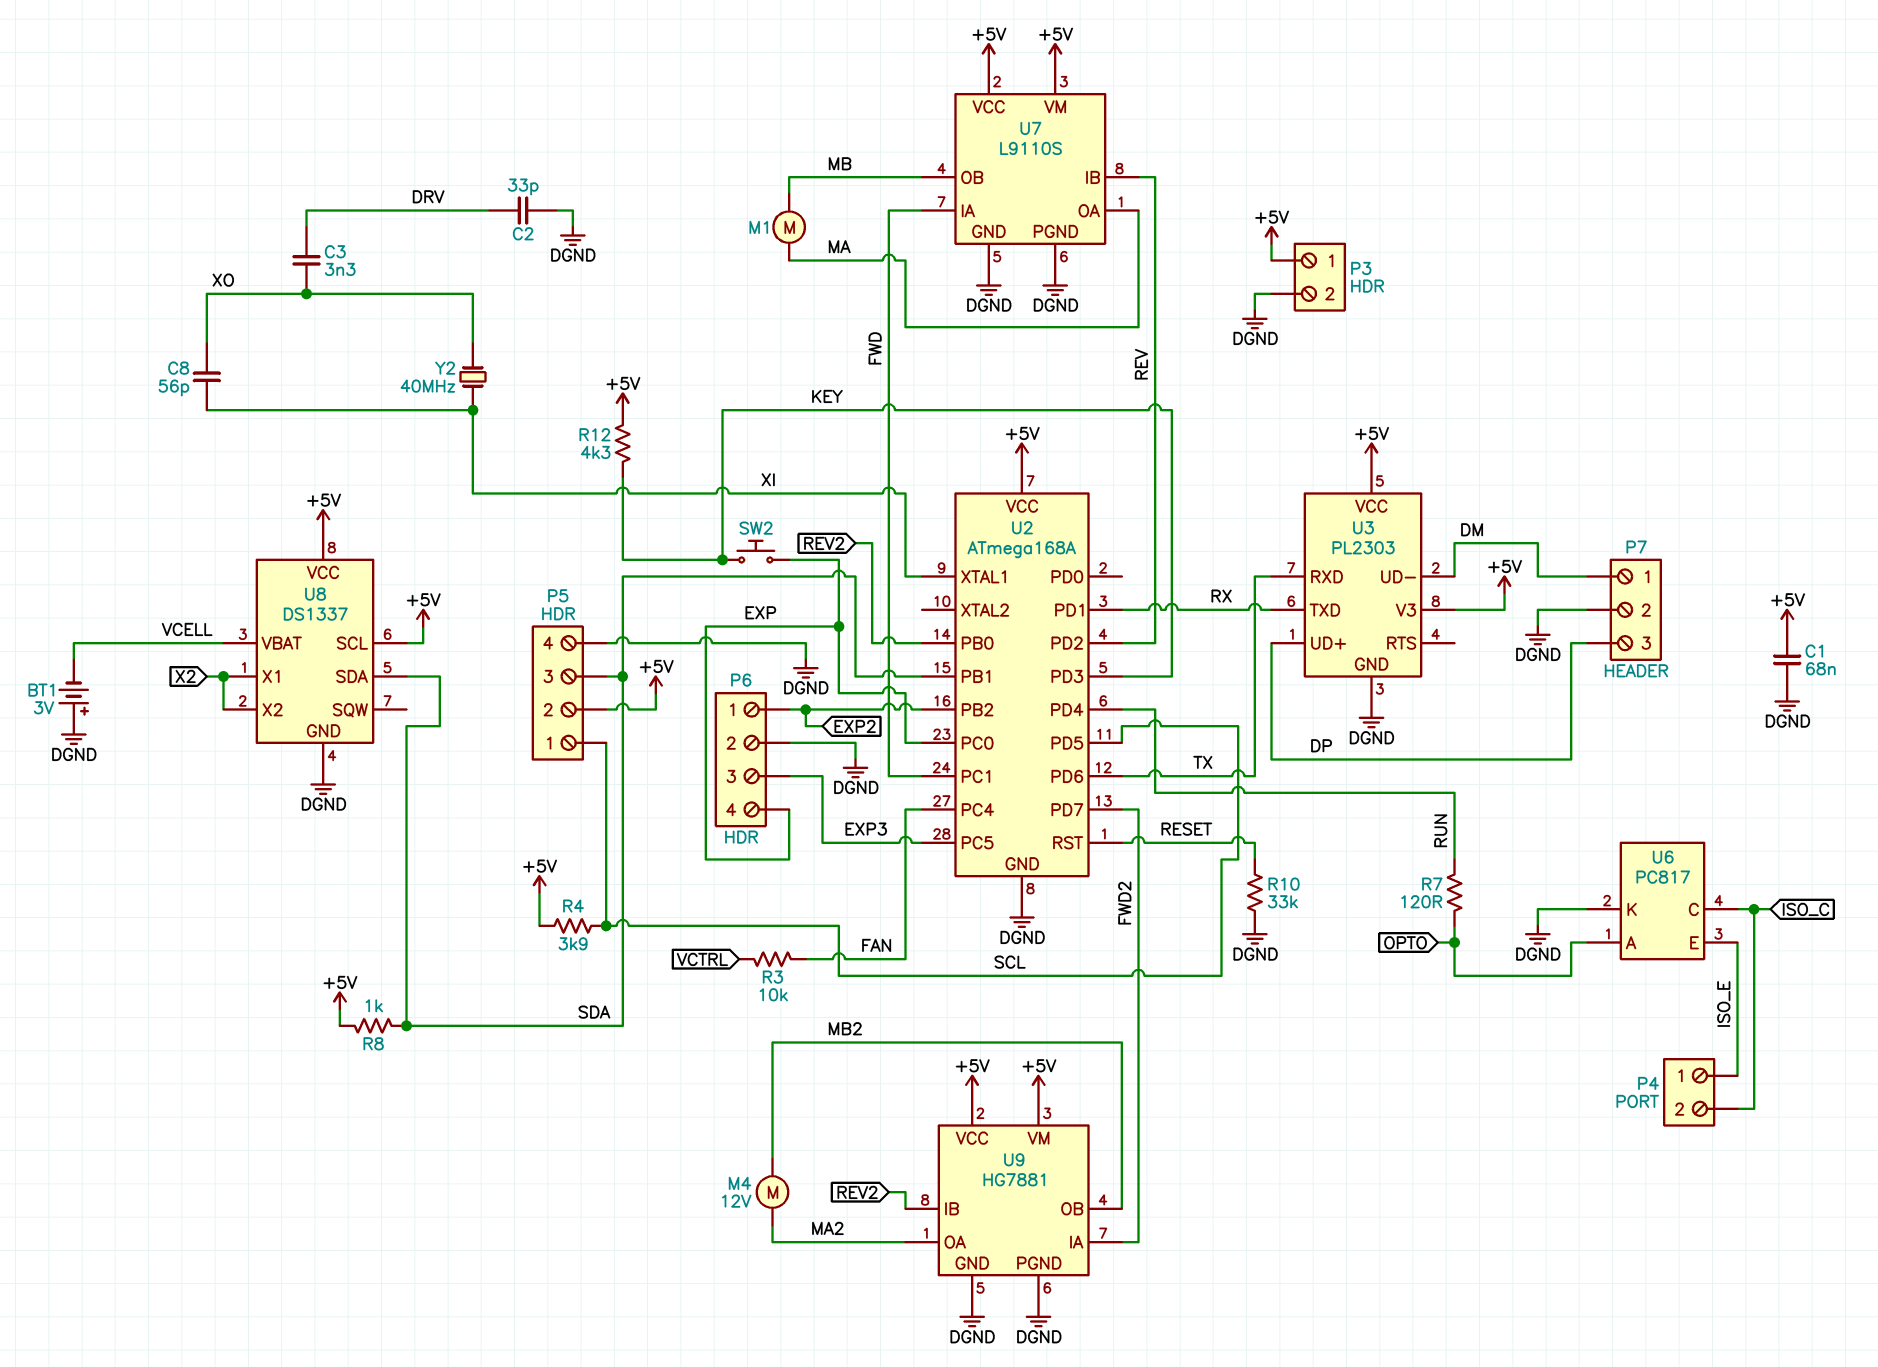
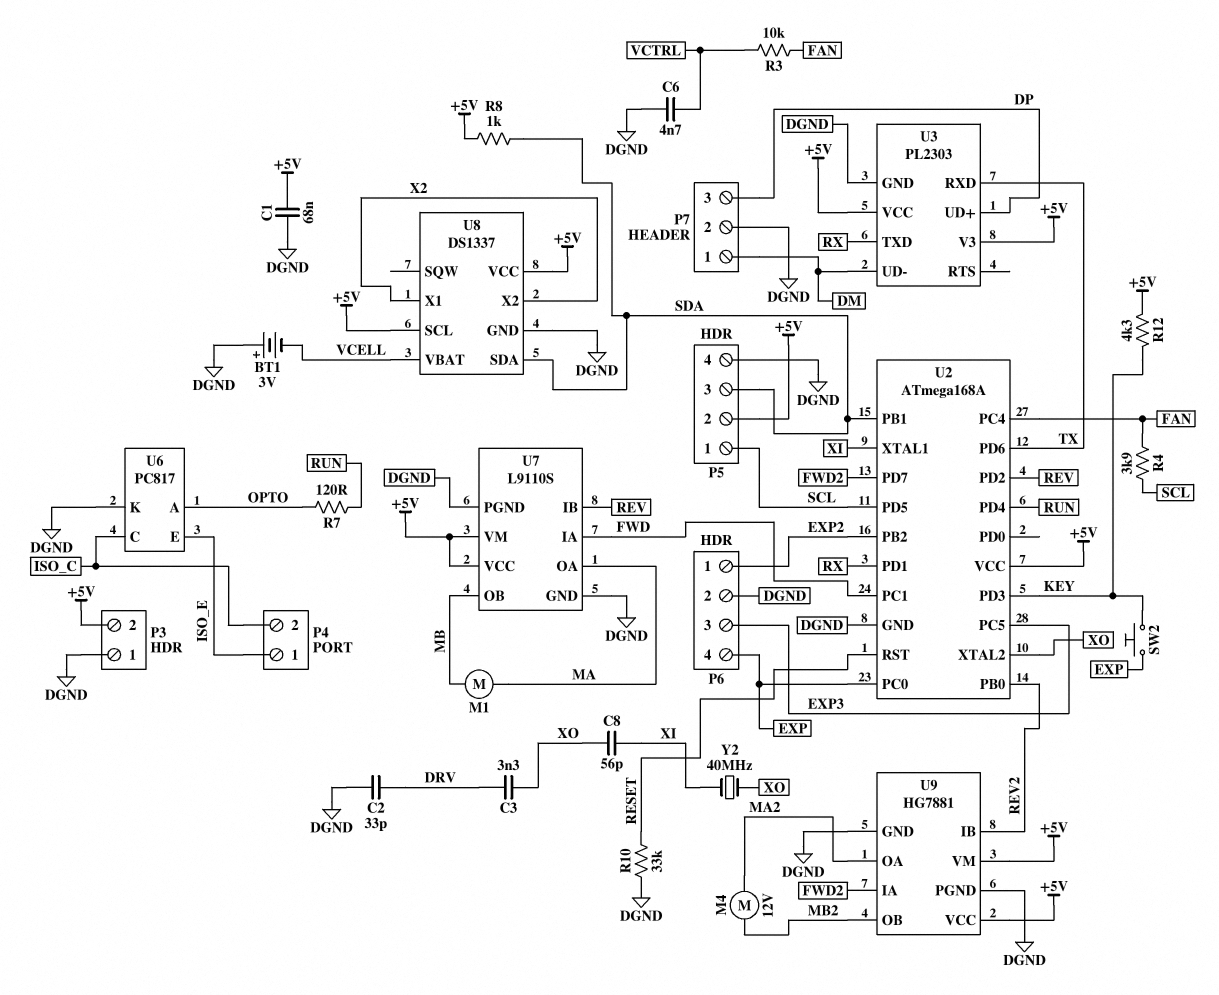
C6: none -> 4.7nF (DGND, VCTRL)
P3 pin 1: +5V -> DGND
P3 pin 2: DGND -> +5V
R4: 3.9k (+5V, SCL) -> 3.9k (FAN, SCL)
U2 pin XTAL2: none -> XO

